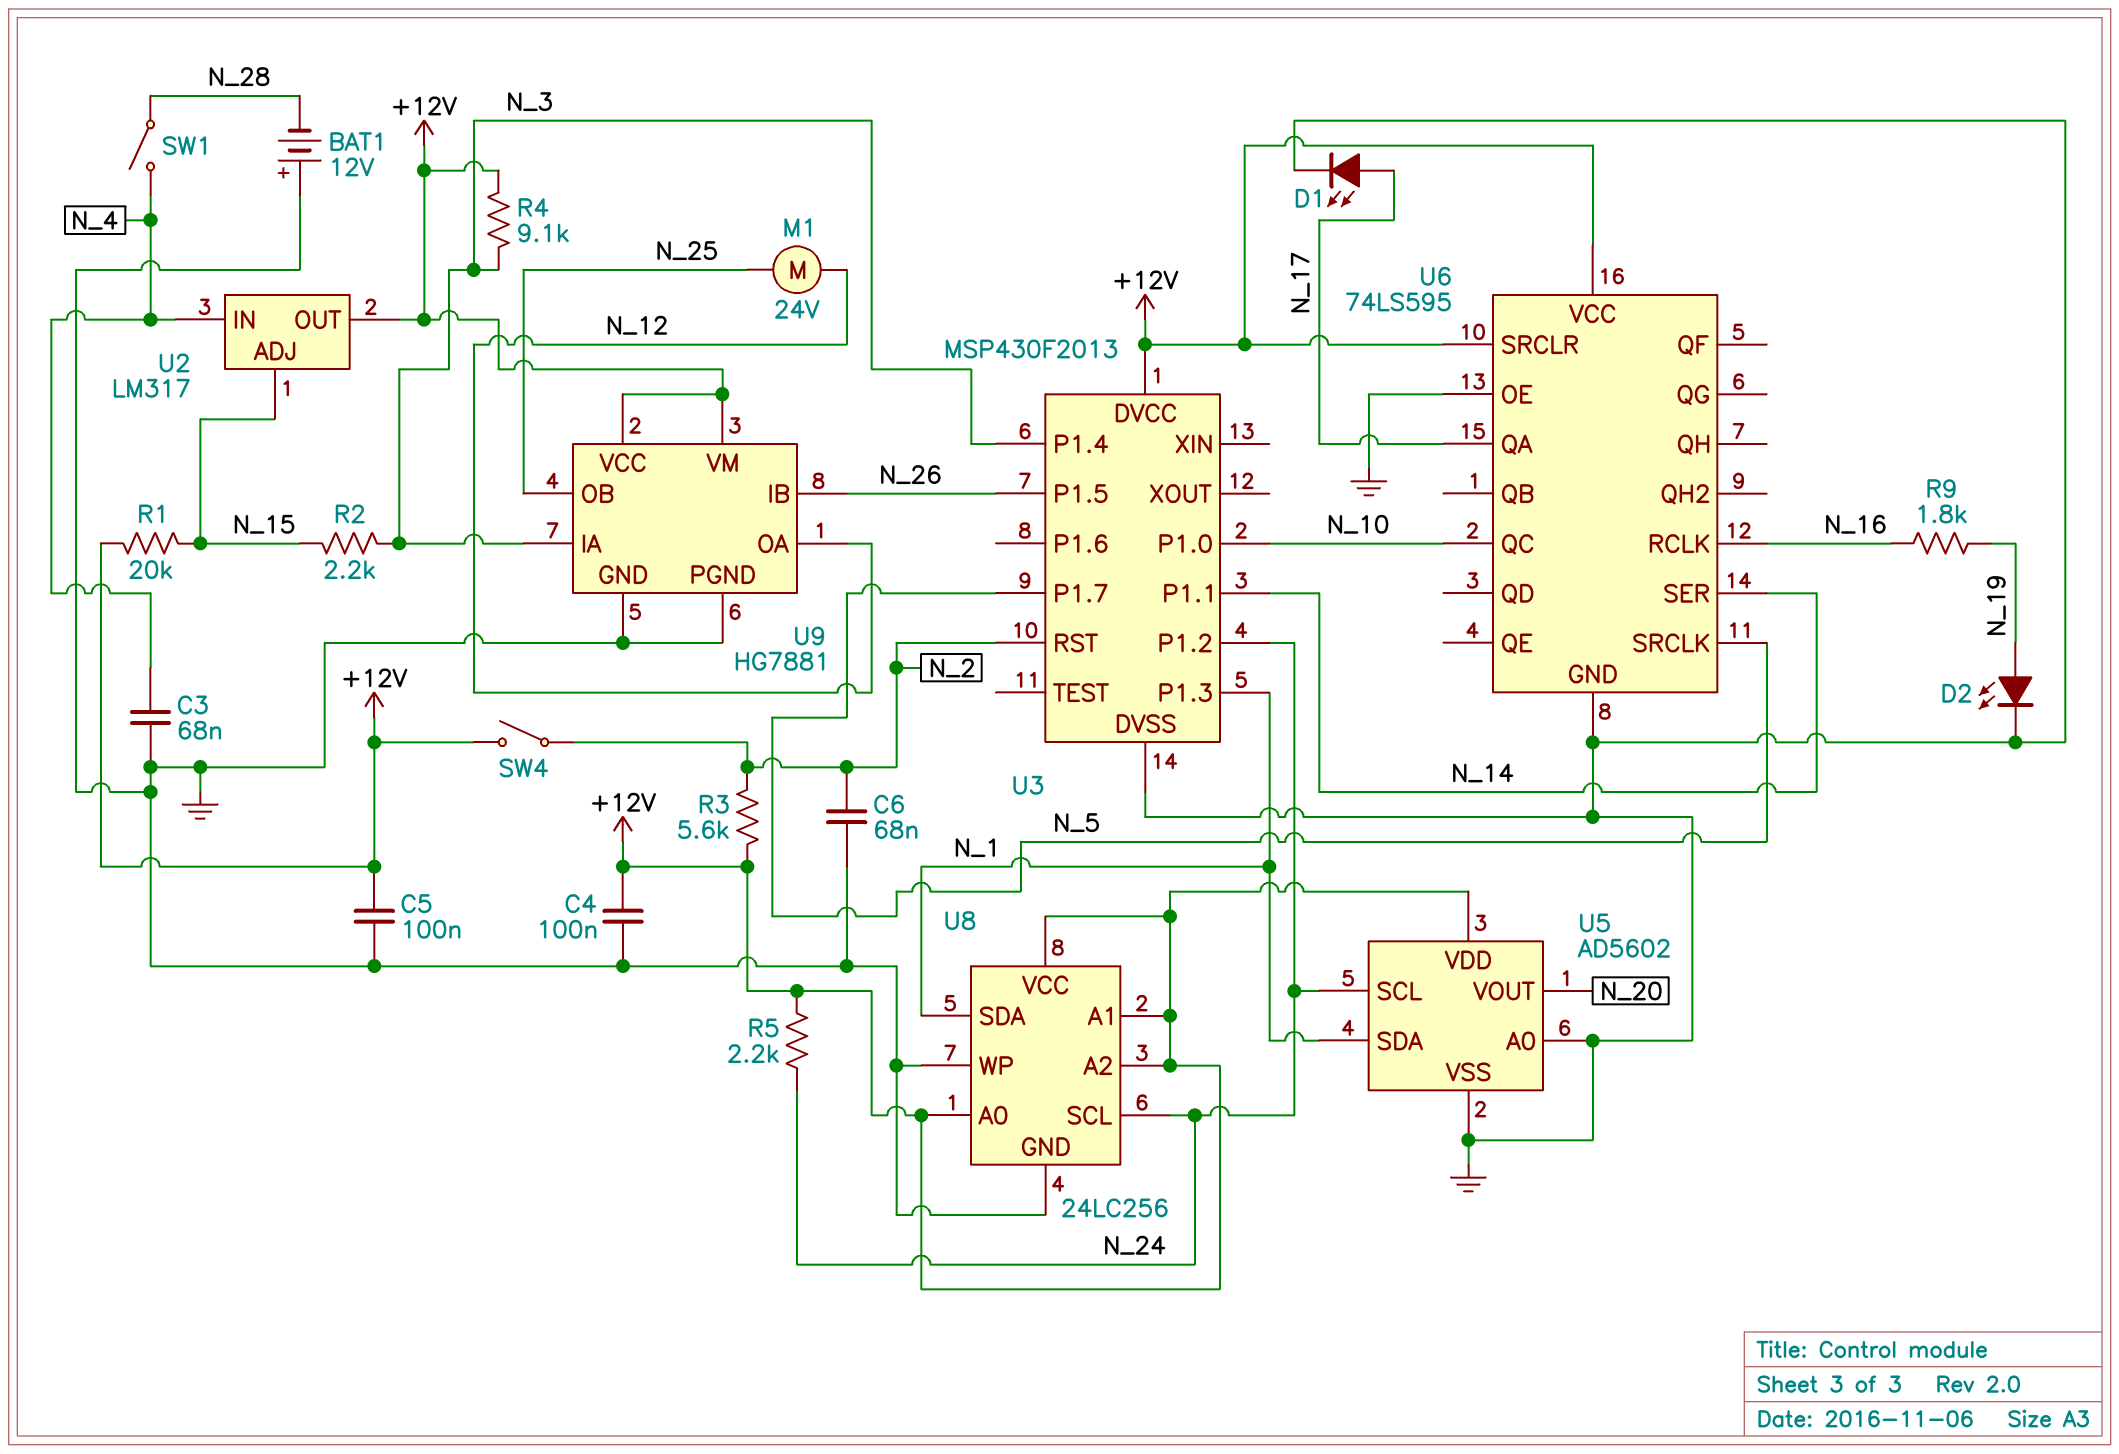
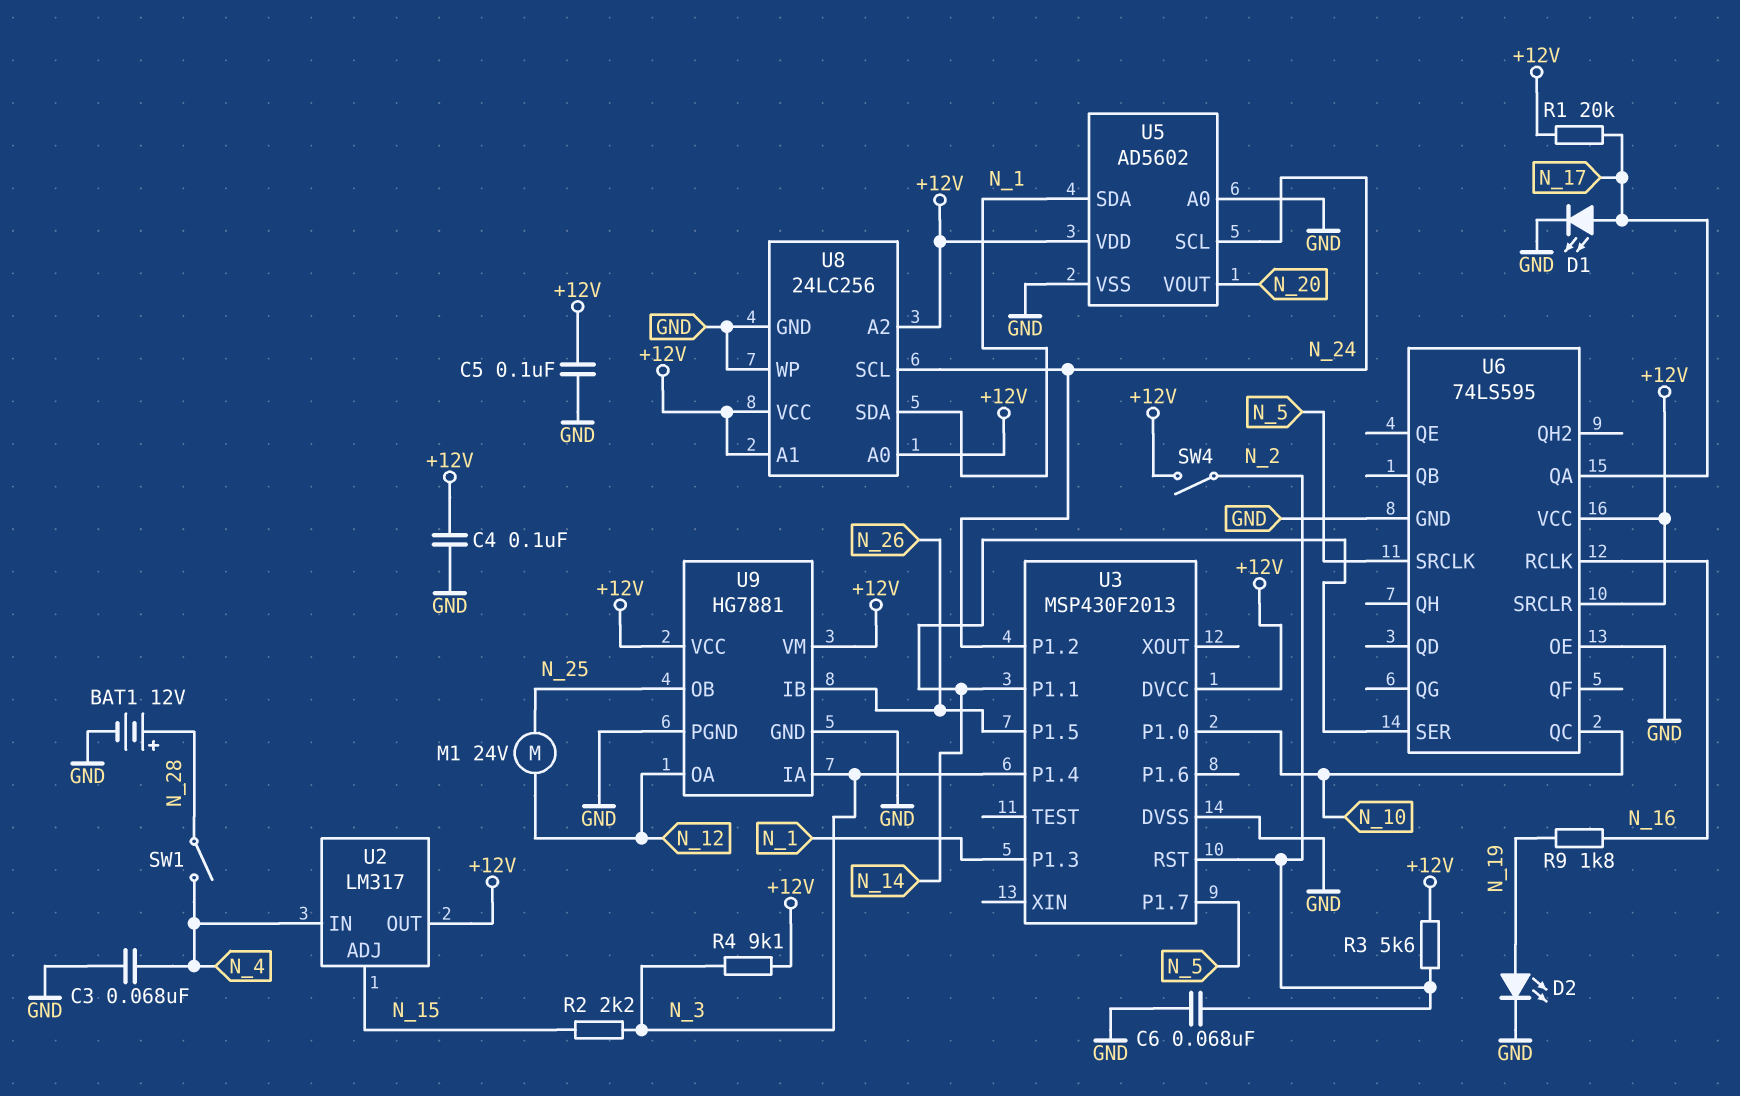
BAT1: 12V (plus GND, minus N_28) -> 12V (plus N_28, minus GND)
R1: 20k (+12V, N_15) -> 20k (+12V, N_17)
R5: 2.2k (+12V, N_24) -> none

